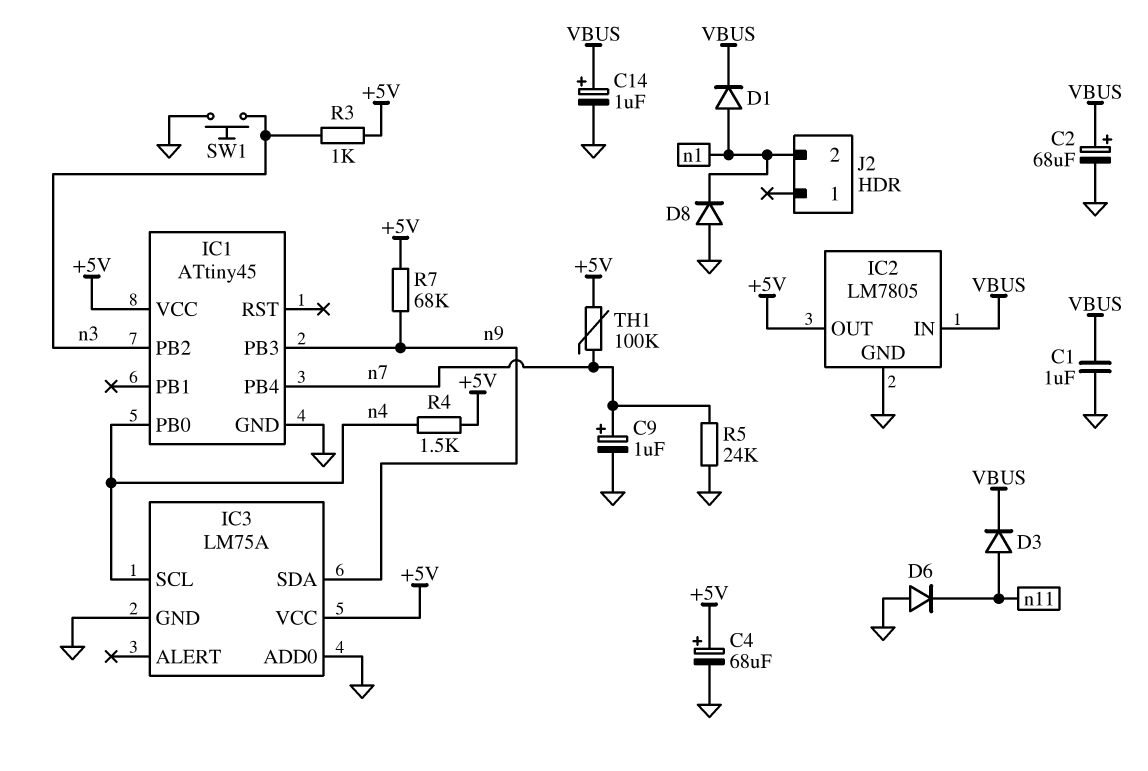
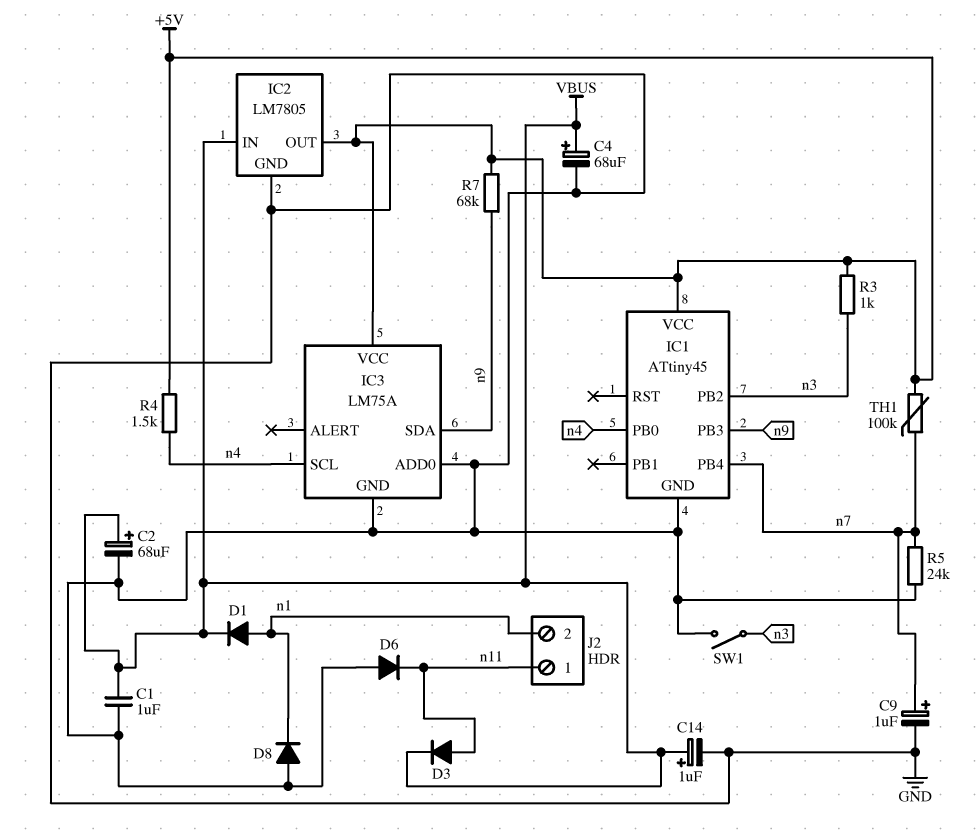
C4: 68uF (plus +5V, minus GND) -> 68uF (plus VBUS, minus GND)
J2 pin 1: none -> n11
SW1: button (GND, n3) -> switch (GND, n3)

